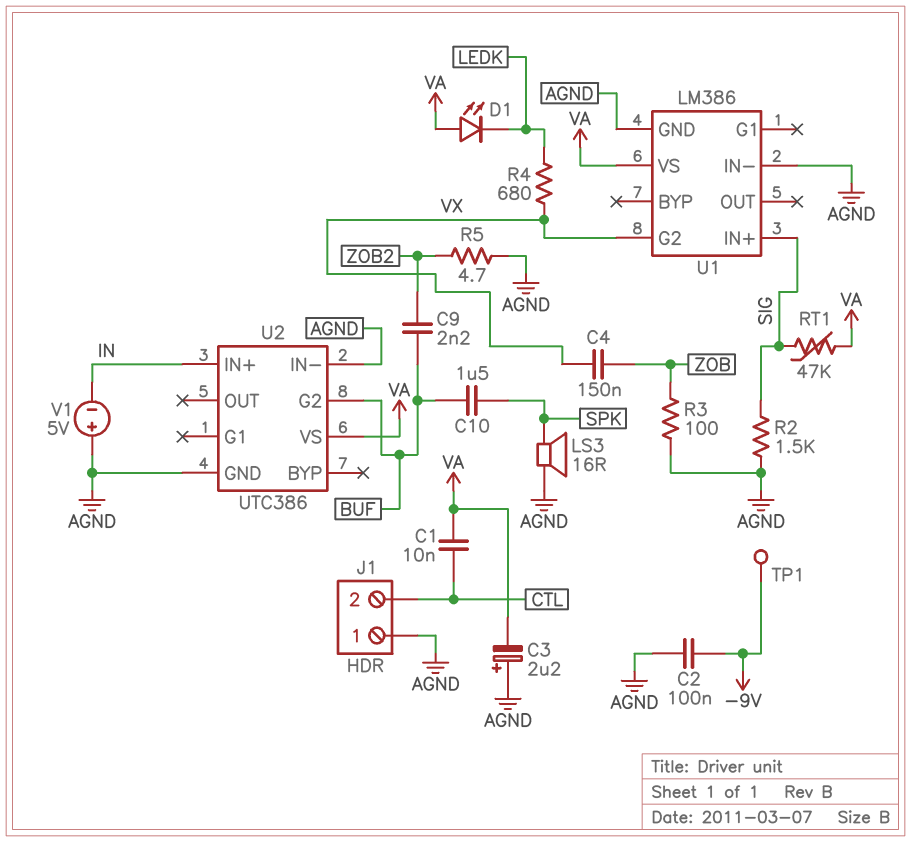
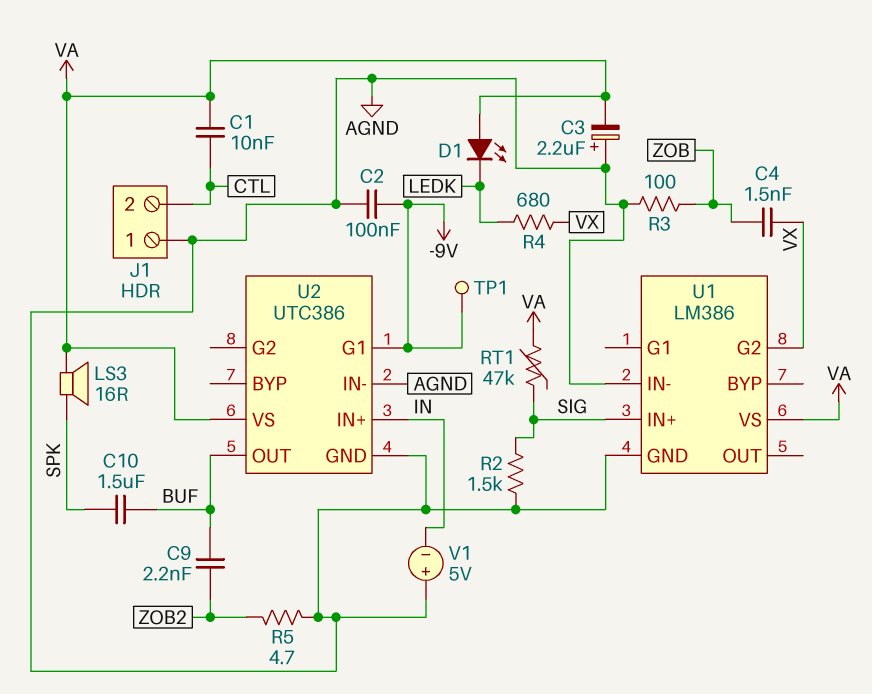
C4: 150nF (VX, ZOB) -> 1.5nF (VX, ZOB)
LS3: speaker 16R (AGND, SPK) -> speaker 16R (SPK, VA)
U2 pin G1: none -> -9V
U2 pin G2: BUF -> none
U2 pin OUT: none -> BUF

